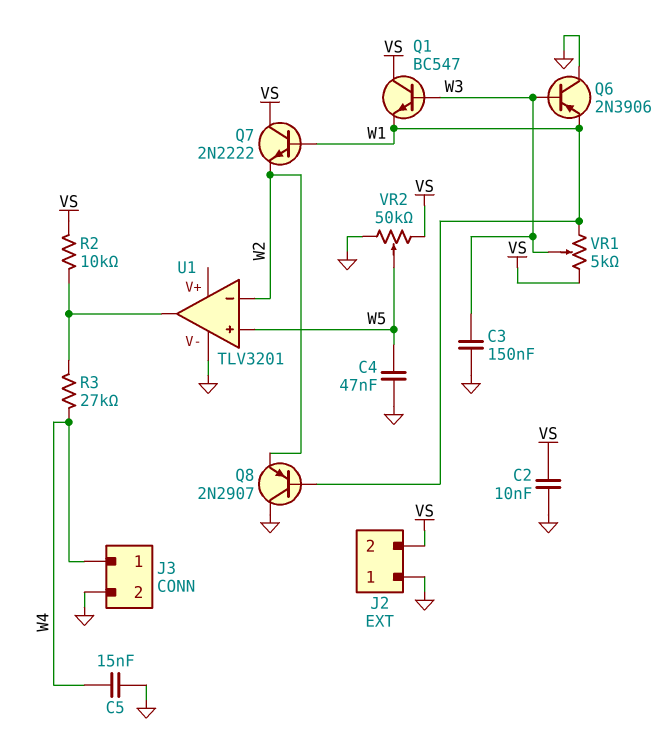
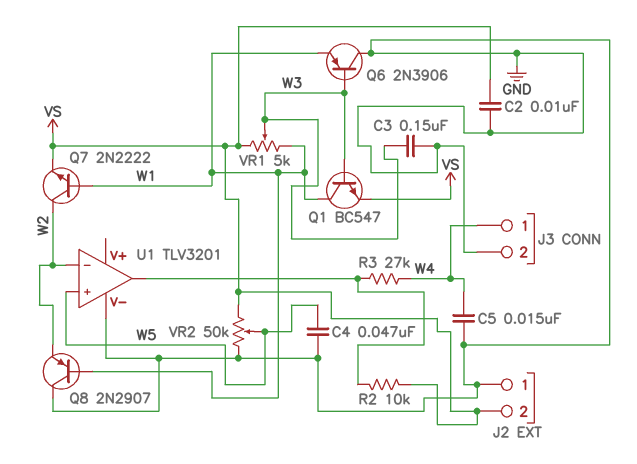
Q1: NPN BC547 (B W3, C VS, E W1) -> NPN BC547 (B W3, C W1, E VS)
Q7: NPN 2N2222 (B W1, C VS, E W2) -> NPN 2N2222 (B W1, C W2, E VS)

